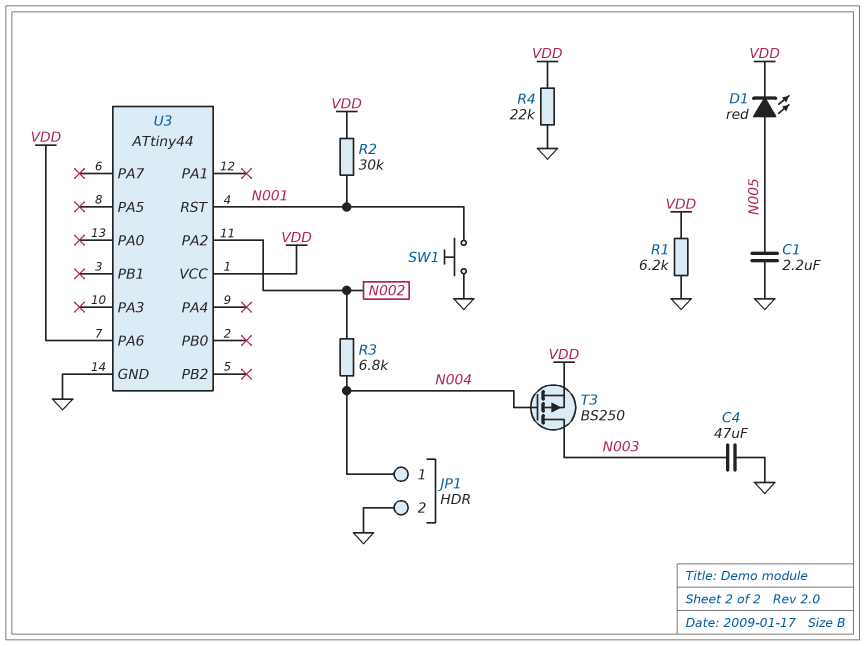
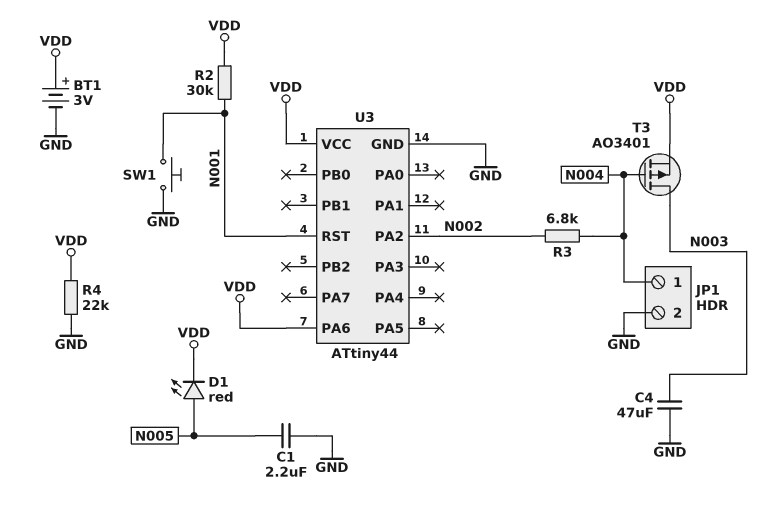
BT1: none -> 3V (plus VDD, minus GND)
R1: 6.2k (GND, VDD) -> none
T3: PMOS BS250 (G N004, D N003, S VDD) -> PMOS AO3401 (G N004, D N003, S VDD)

